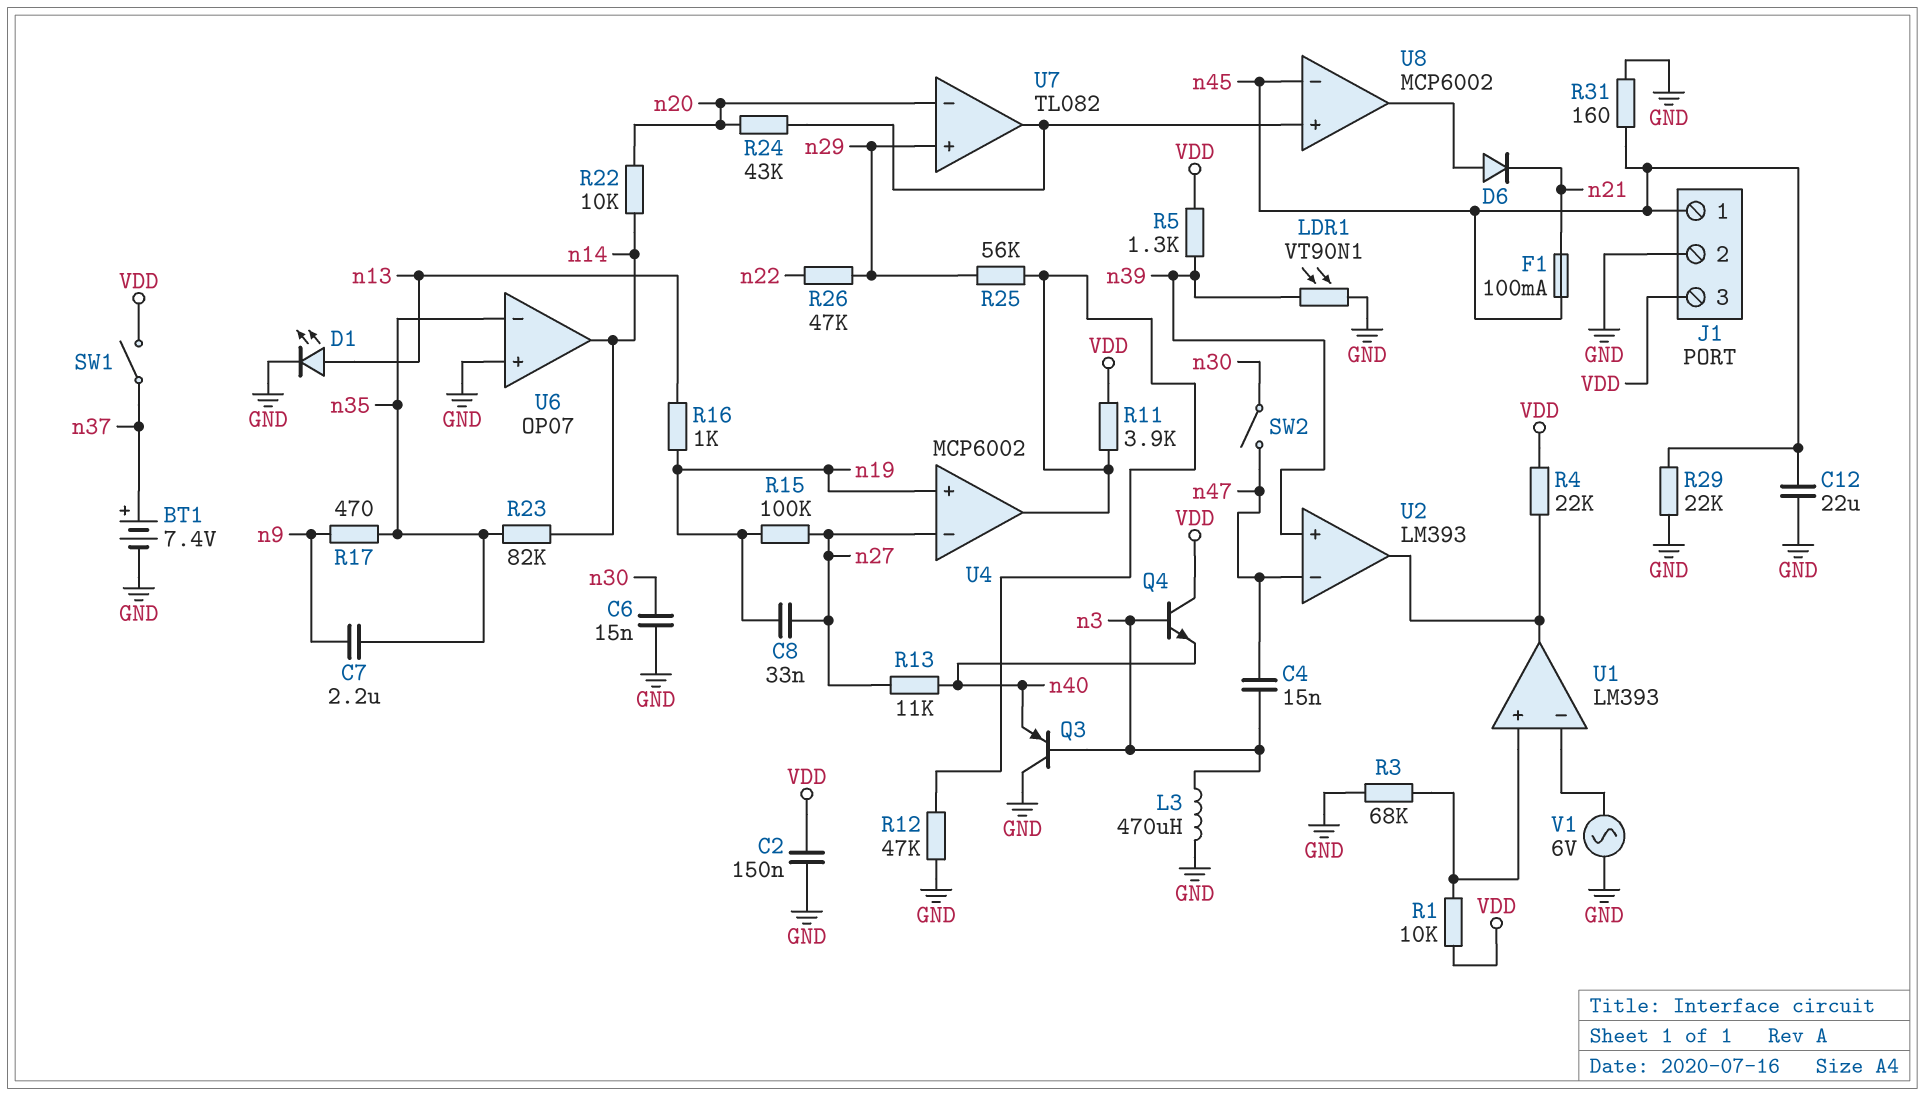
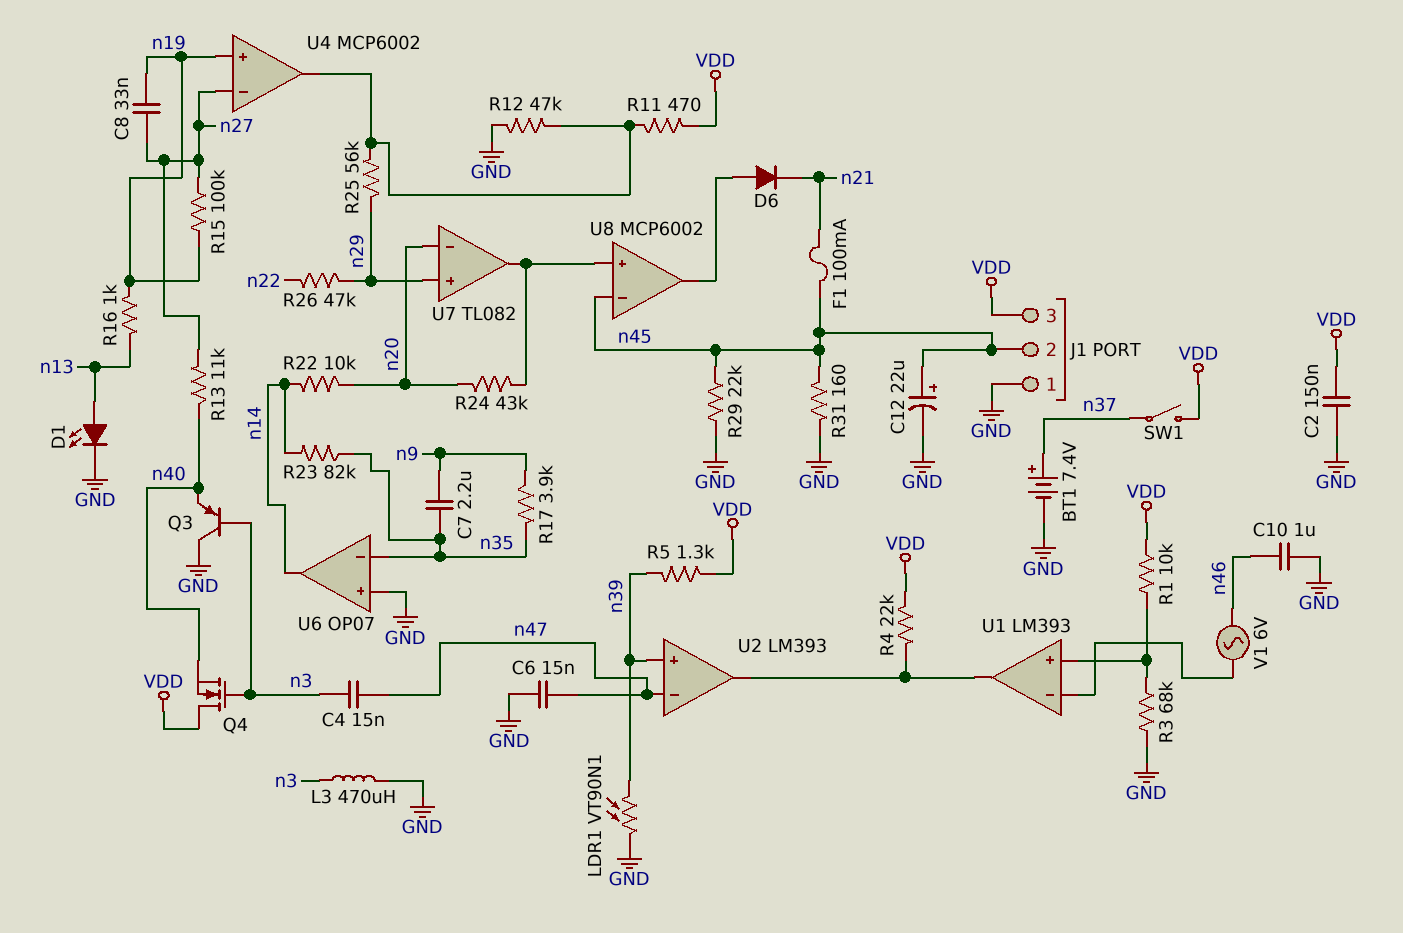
C6: 15nF (GND, n30) -> 15nF (GND, n47)
C10: none -> 1uF (GND, n46)
C12: 22uF (GND, n45) -> 22uF (plus n45, minus GND)
J1 pin 1: n45 -> GND
J1 pin 2: GND -> n45
Q4: NPN (B n3, C VDD, E n40) -> NMOS (G n3, D VDD, S n40)
R11: 3.9k (U4/out, VDD) -> 470 (U4/out, VDD)
R17: 470 (n9, n35) -> 3.9k (n9, n35)
SW2: switch (n30, n47) -> none
V1: AC 6V (GND, U1/in-) -> AC 6V (U1/in-, n46)

